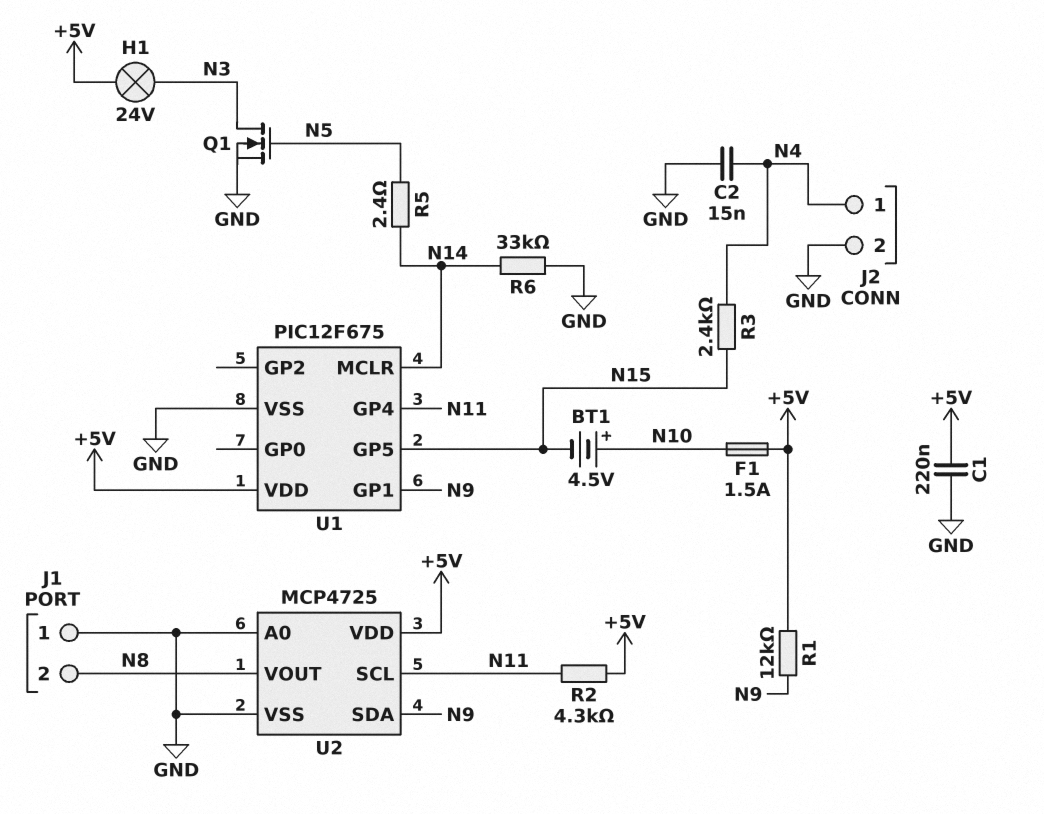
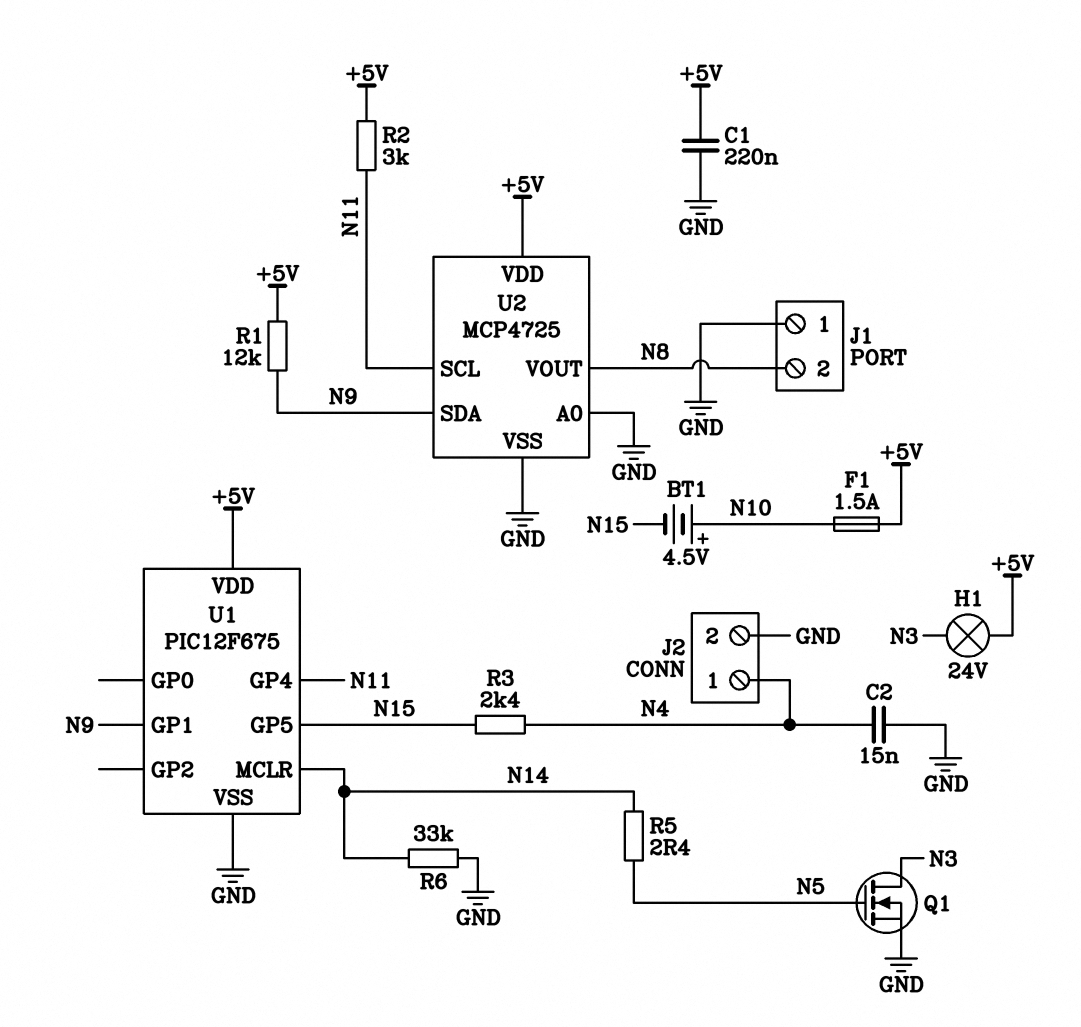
R2: 4.3k (+5V, N11) -> 3k (+5V, N11)

